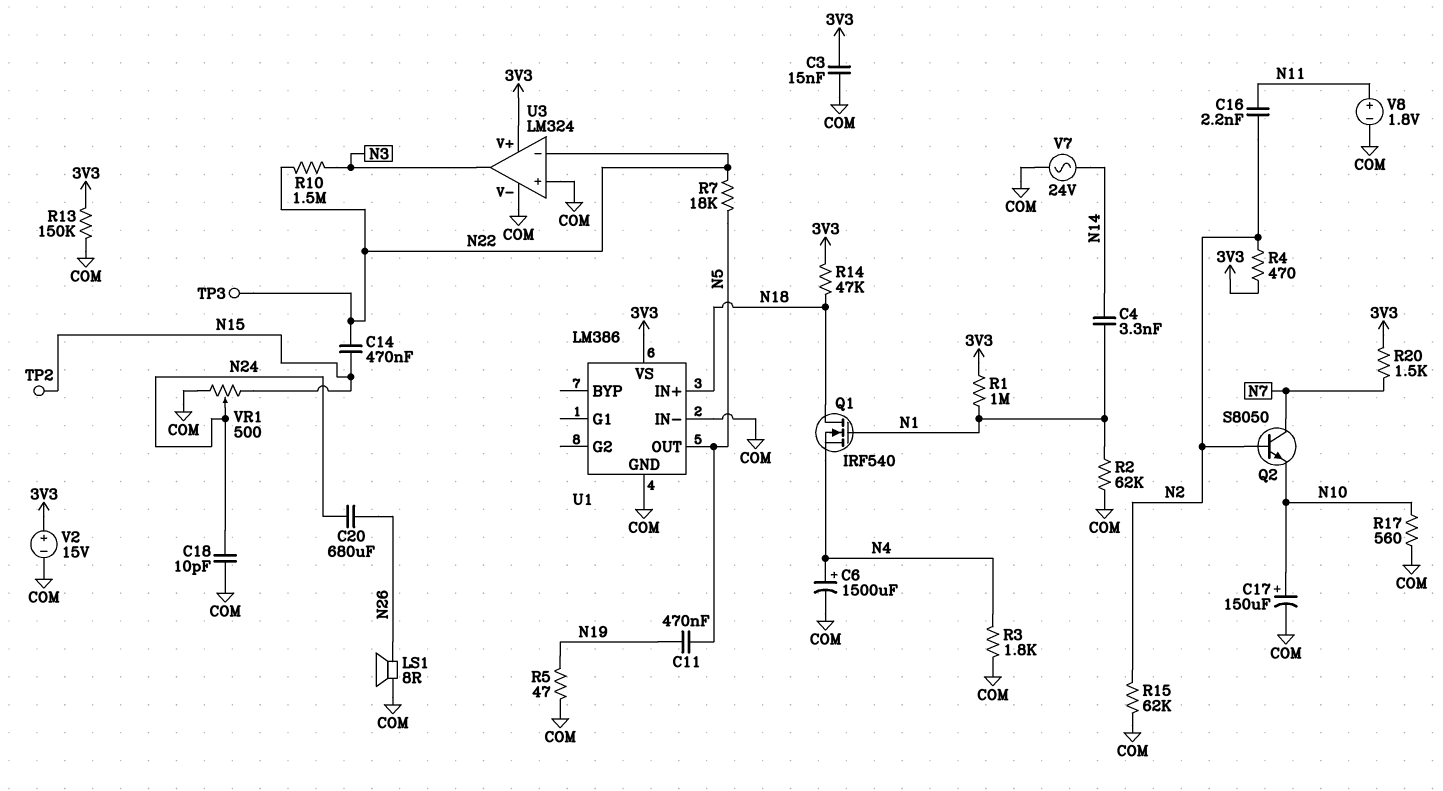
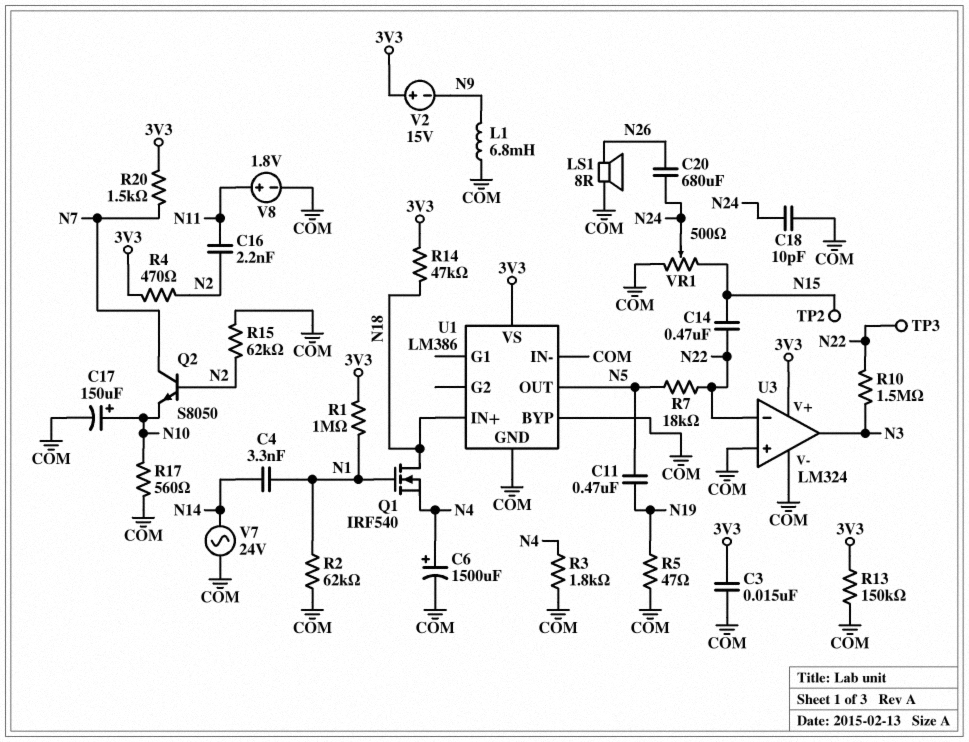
L1: none -> 6.8mH (COM, N9)
U1 pin BYP: none -> COM
V2: 15V (plus 3V3, minus COM) -> 15V (plus 3V3, minus N9)

